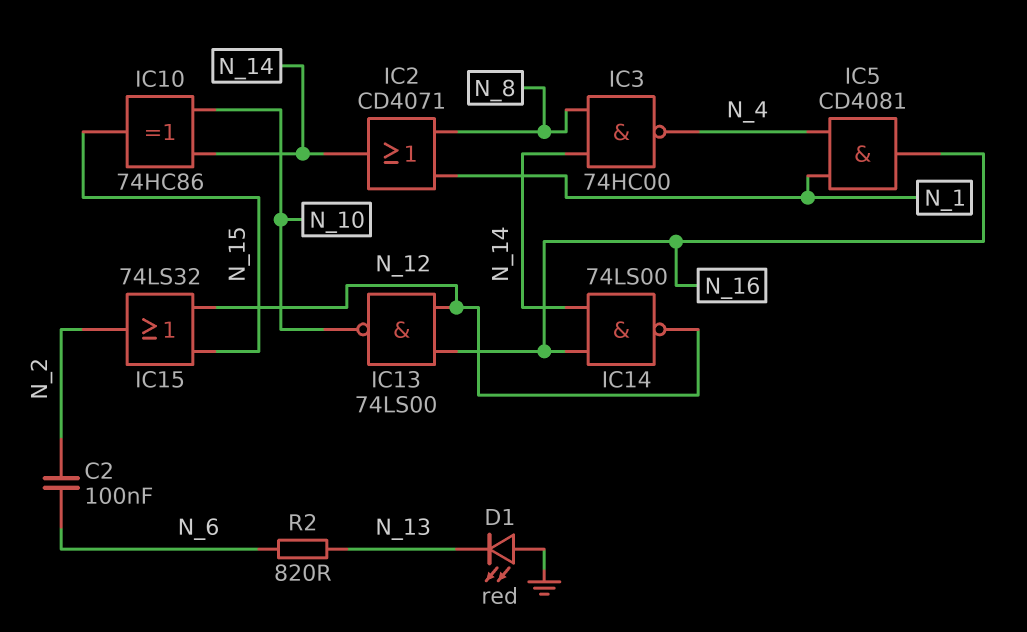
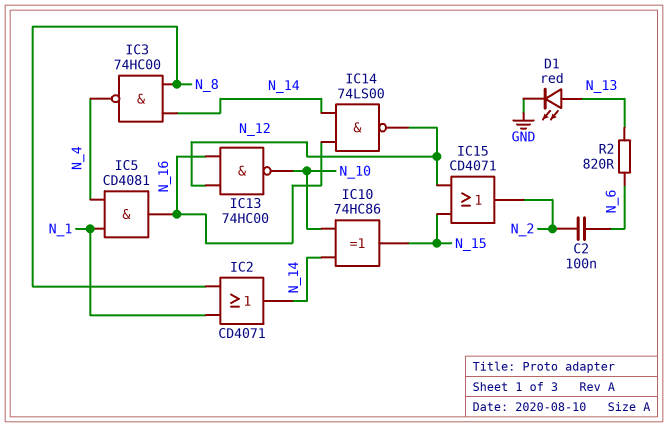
D1: LED red (A GND, K N_13) -> LED red (A N_13, K GND)
IC13: NAND 74LS00 (in N_12, in N_16, out N_10) -> NAND 74HC00 (in N_12, in N_16, out N_10)
IC15: OR 74LS32 (in N_12, in N_15, out N_2) -> OR CD4071 (in N_12, in N_15, out N_2)

